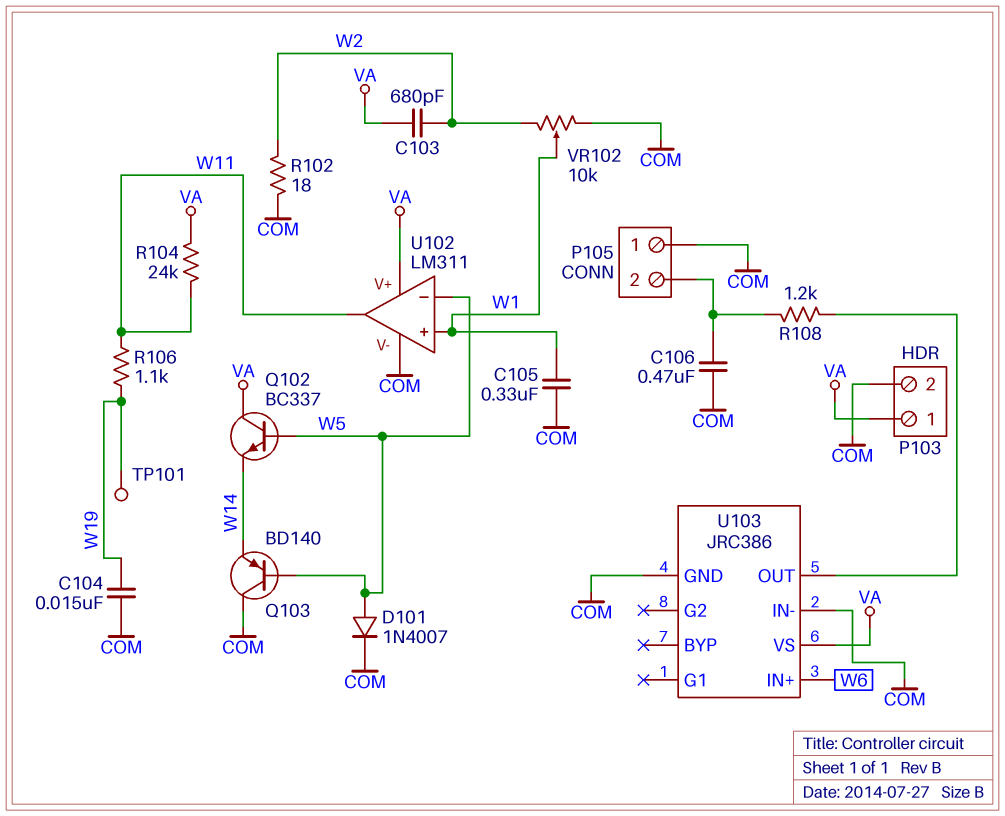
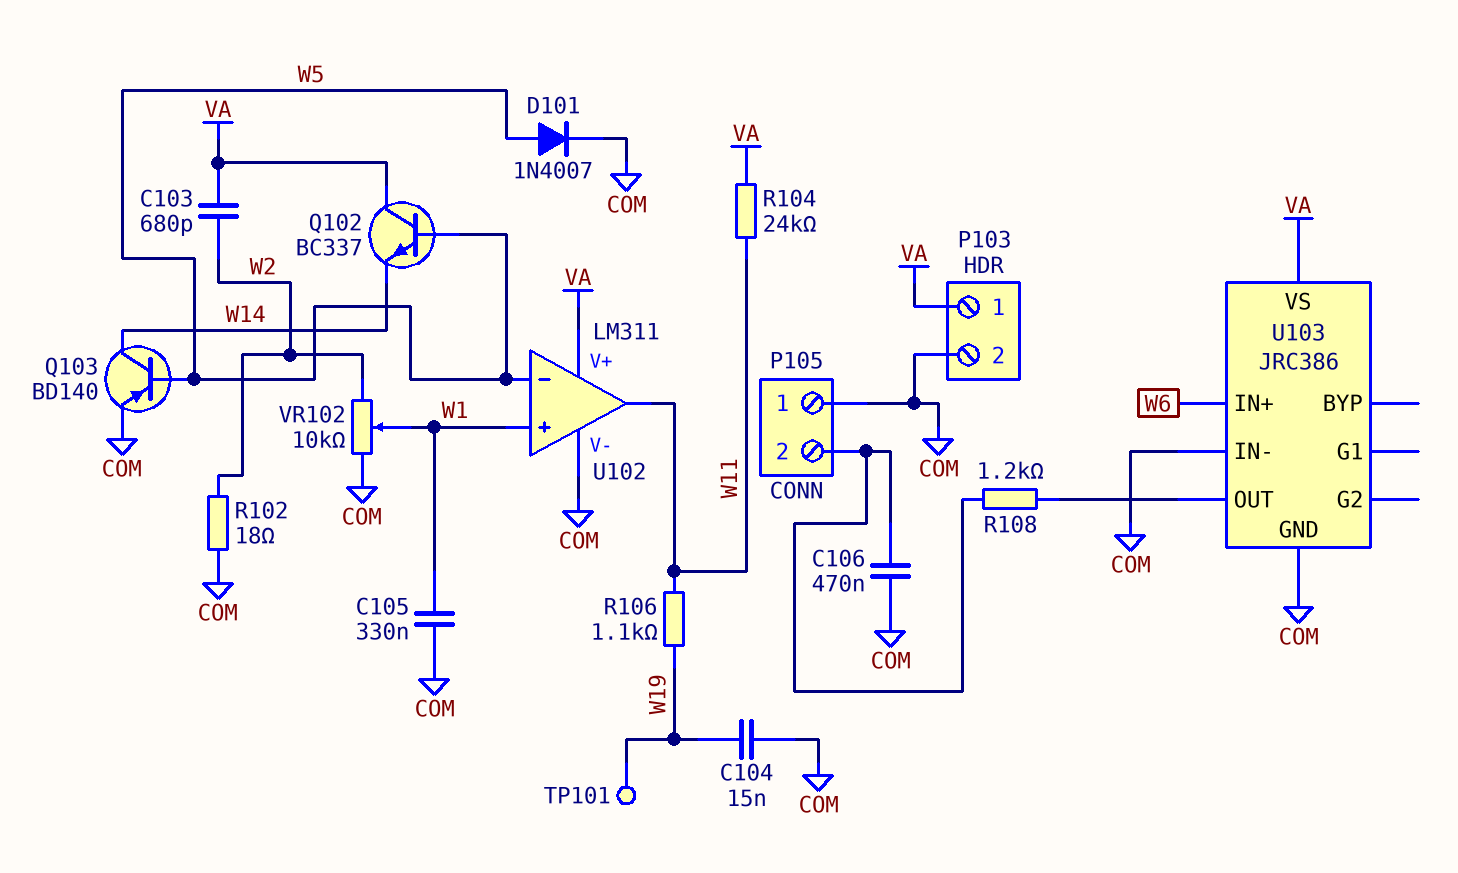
Q103: PNP BD140 (B W5, C COM, E W14) -> PNP BD140 (B W5, C W14, E COM)

